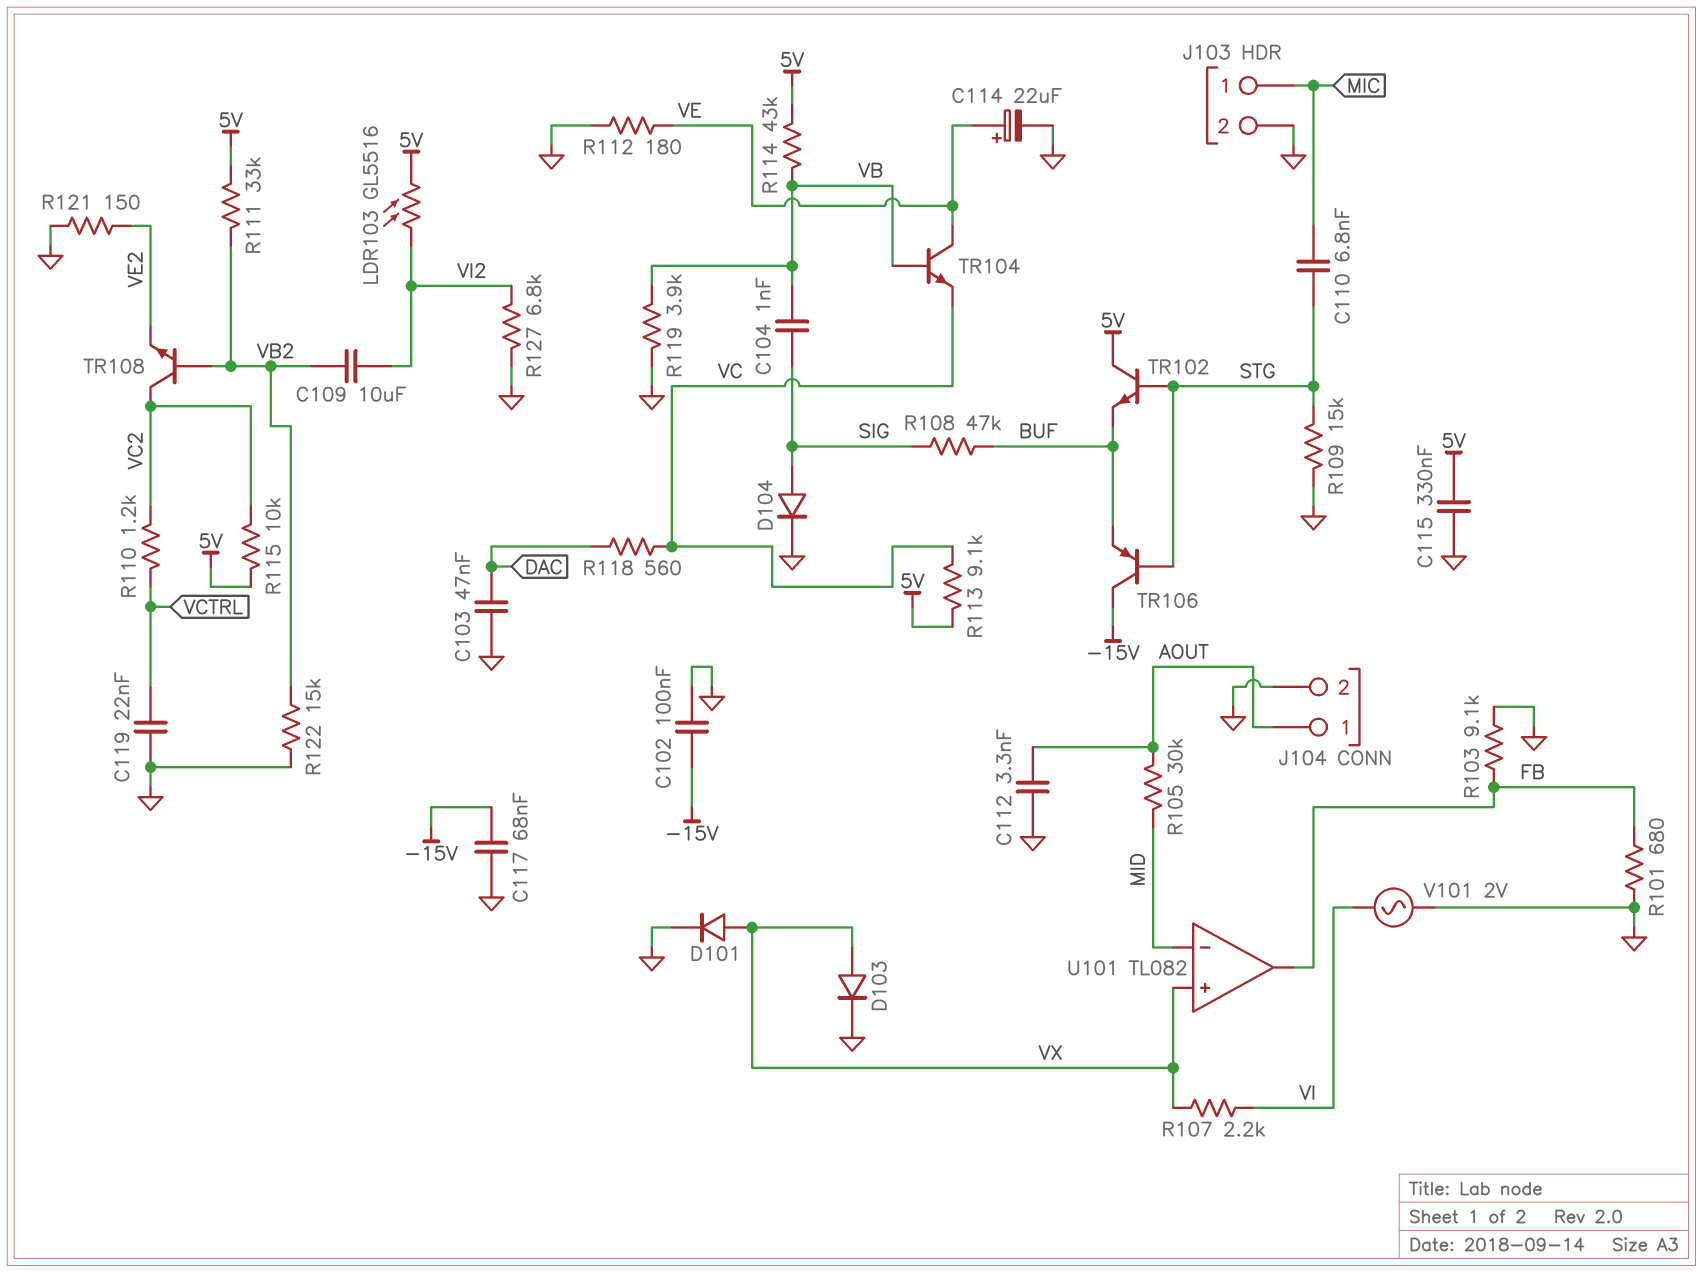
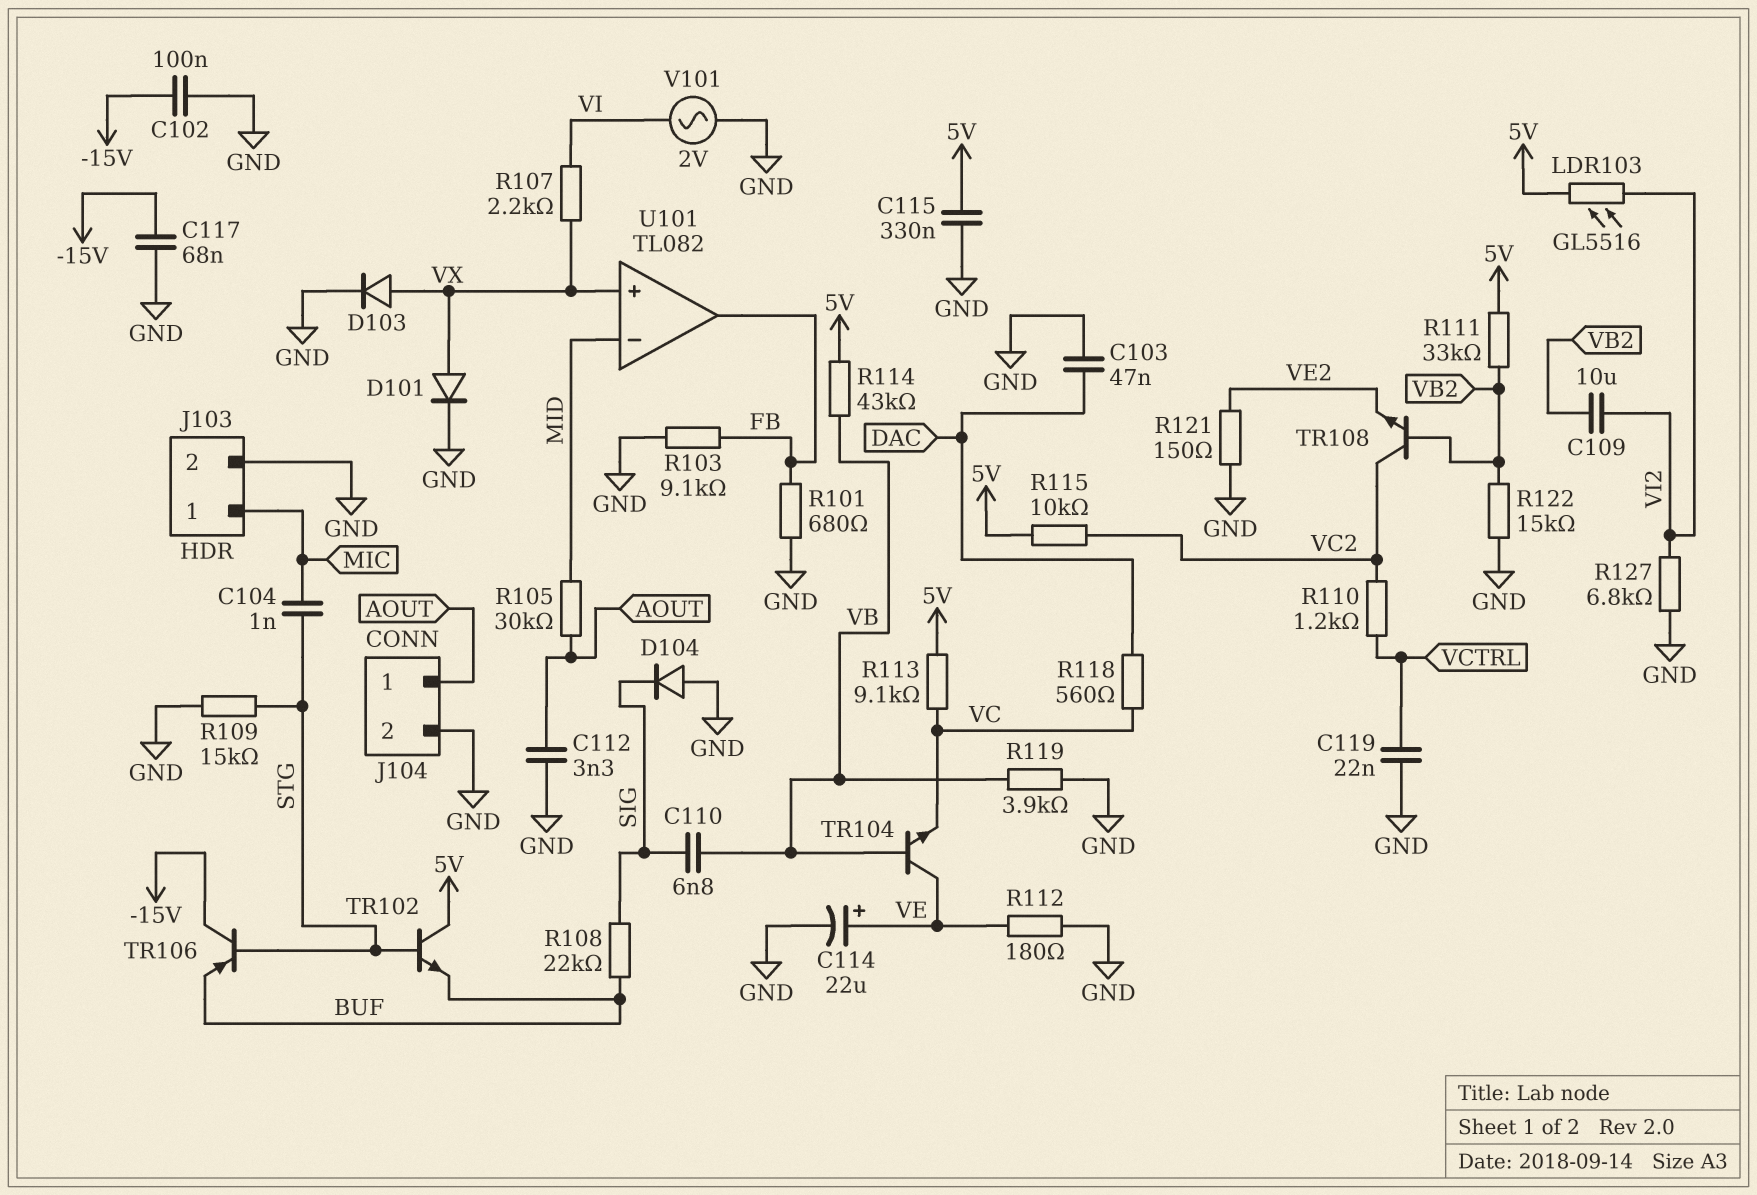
C104: 1nF (SIG, VB) -> 1nF (MIC, STG)
C110: 6.8nF (MIC, STG) -> 6.8nF (SIG, VB)
D104: diode (A SIG, K GND) -> diode (A GND, K SIG)
R108: 47k (BUF, SIG) -> 22k (BUF, SIG)

